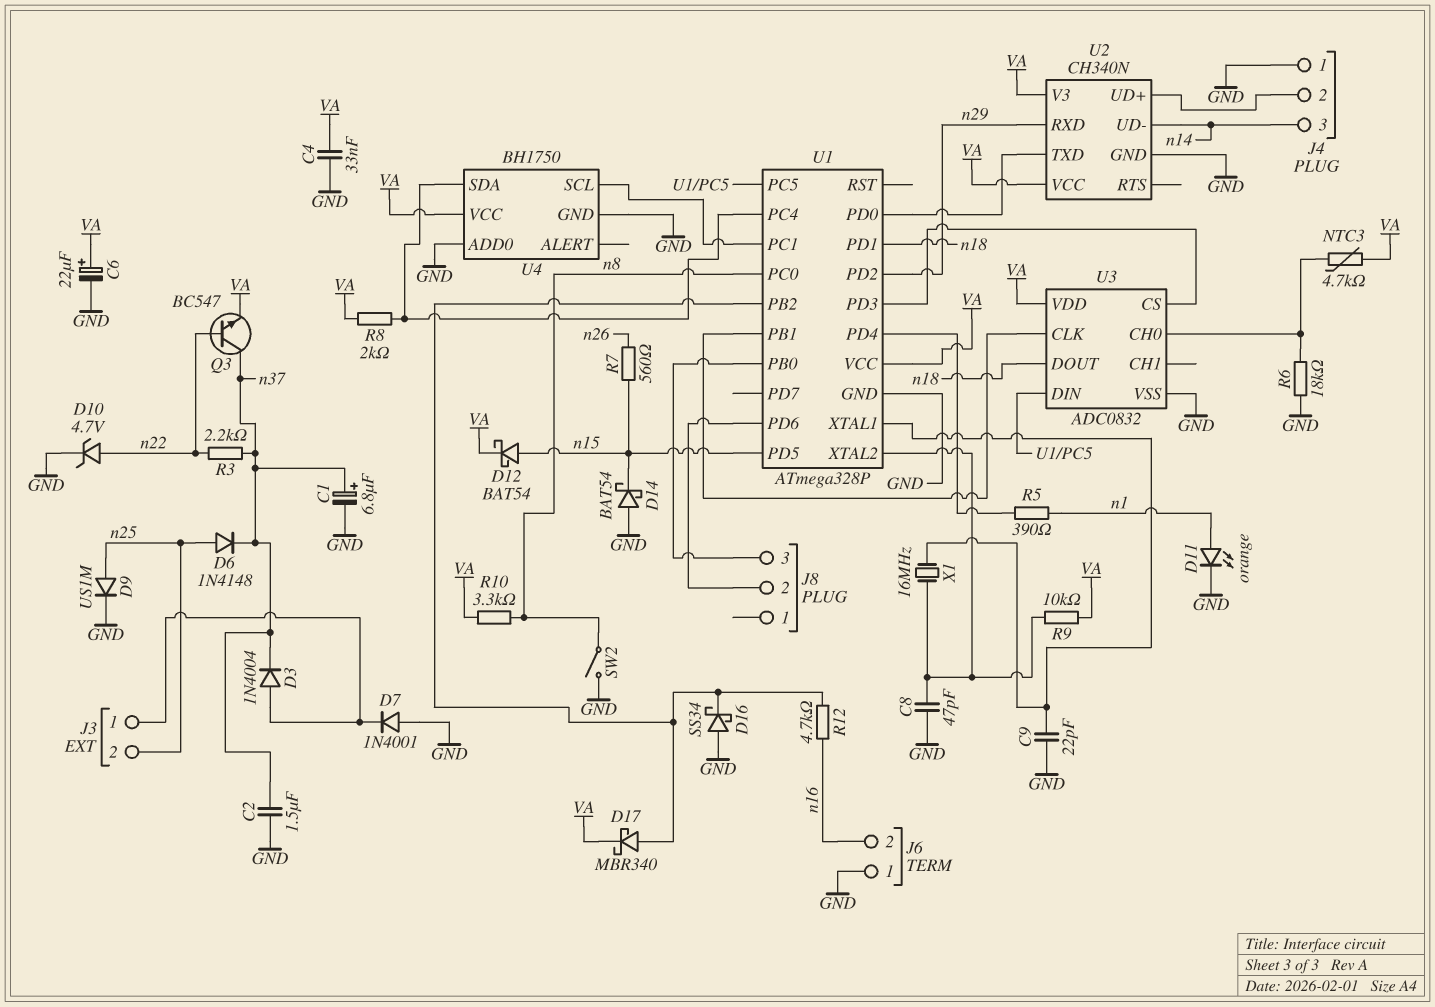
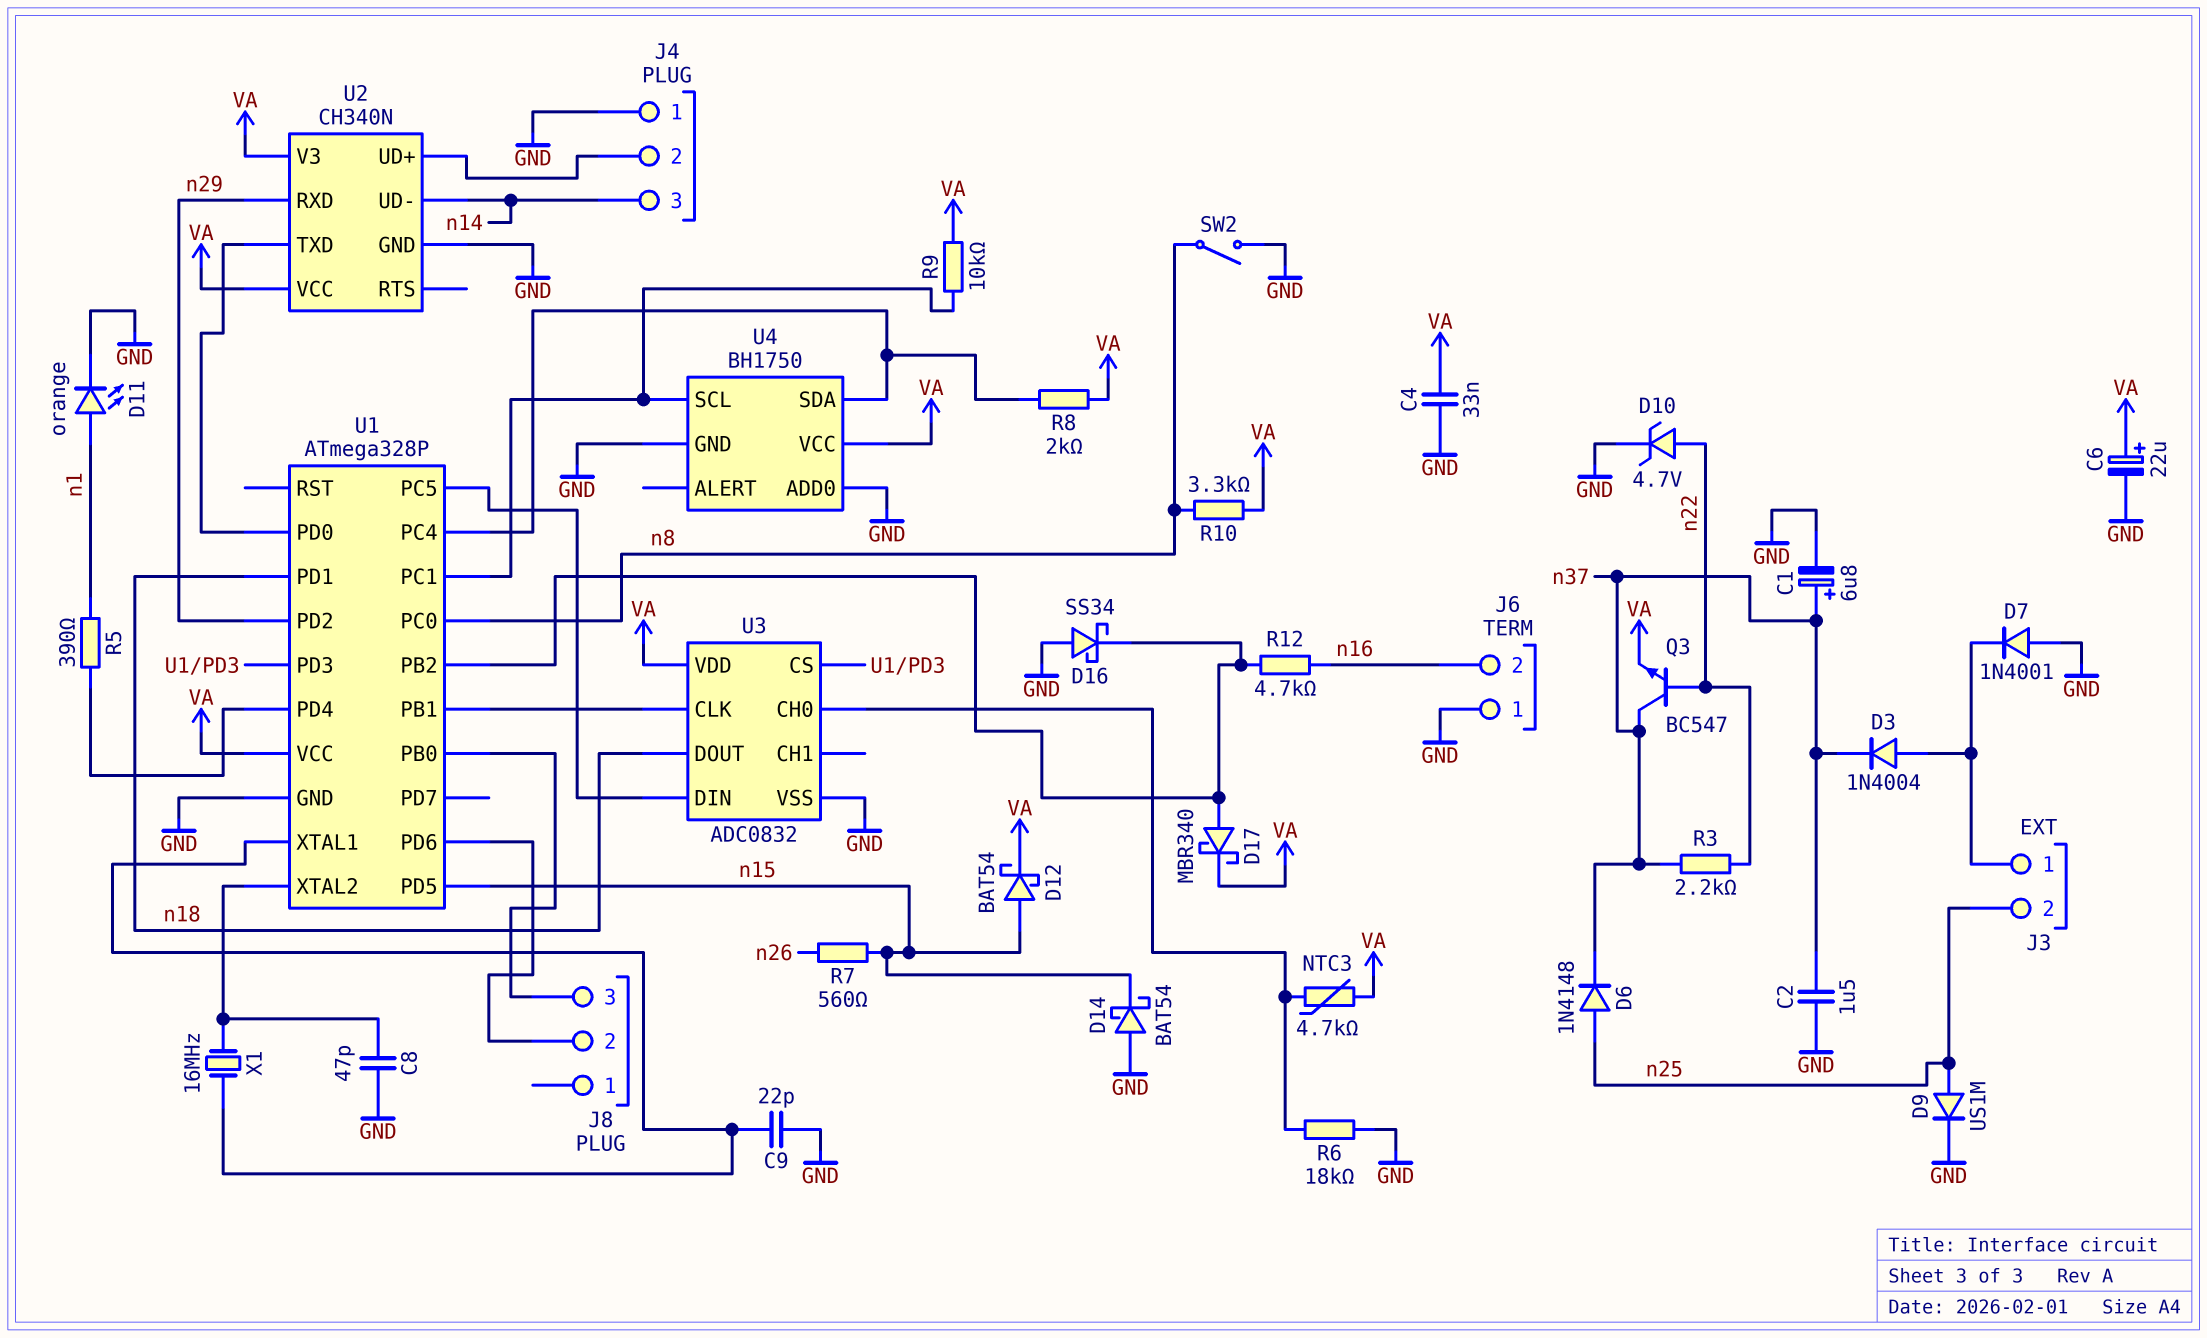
R9: 10k (U1/XTAL2, VA) -> 10k (U1/PC1, VA)

